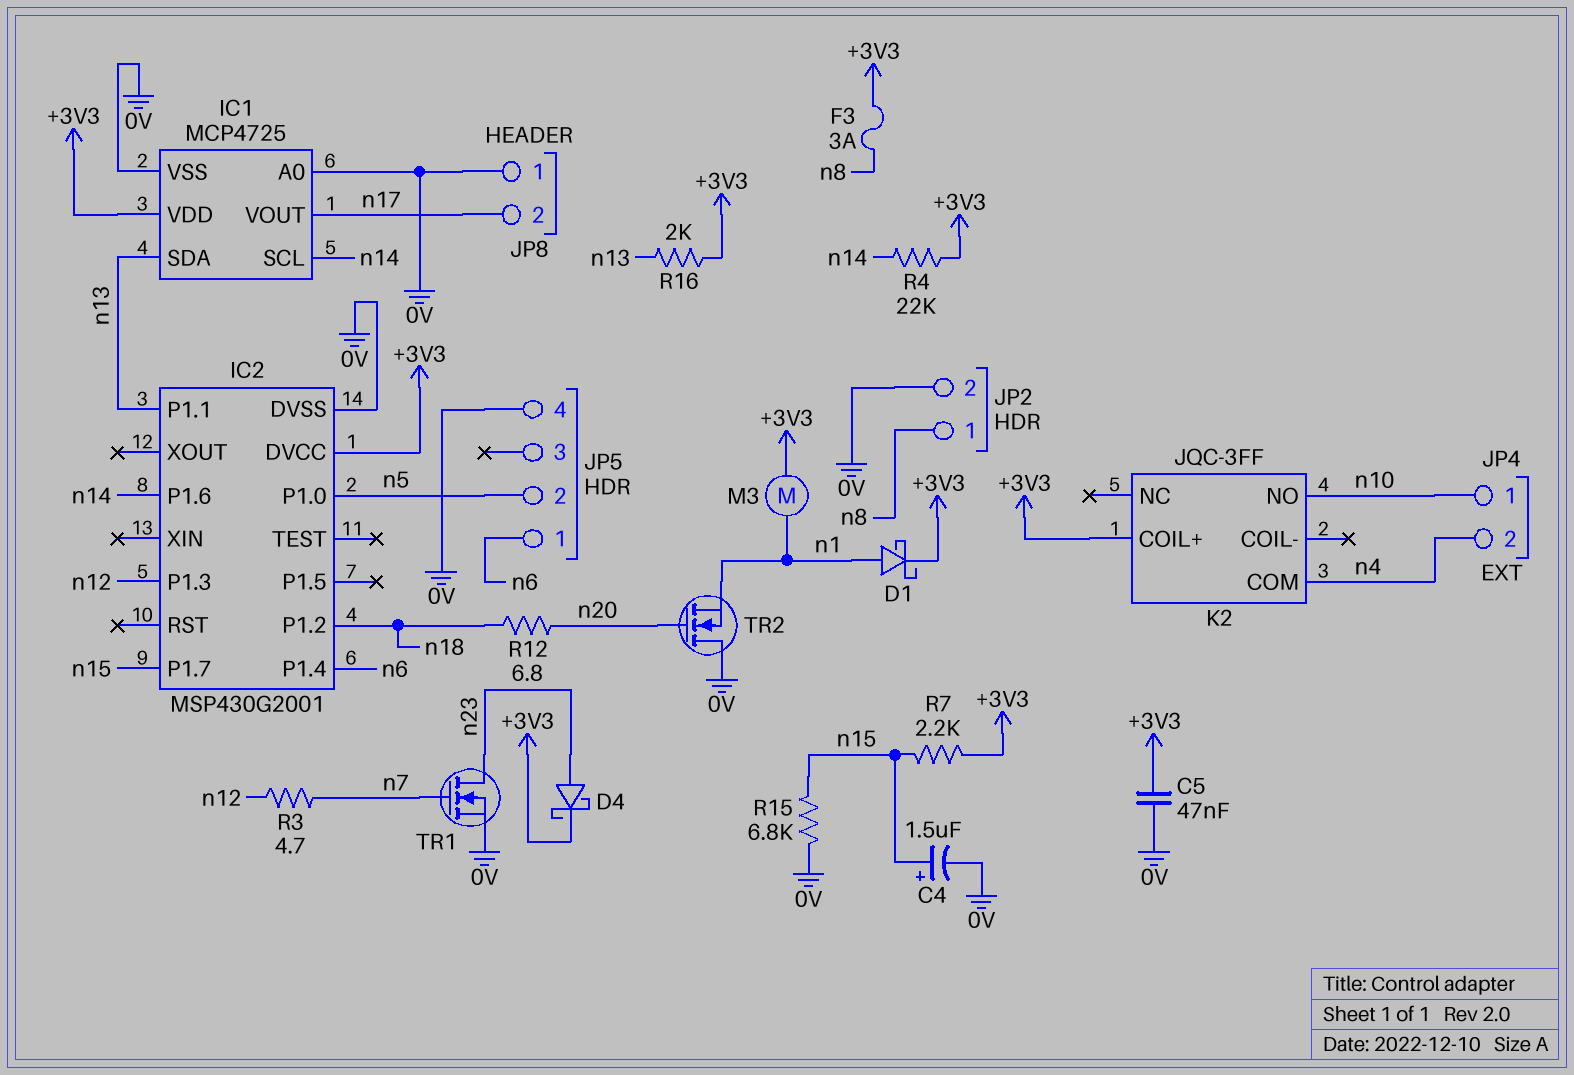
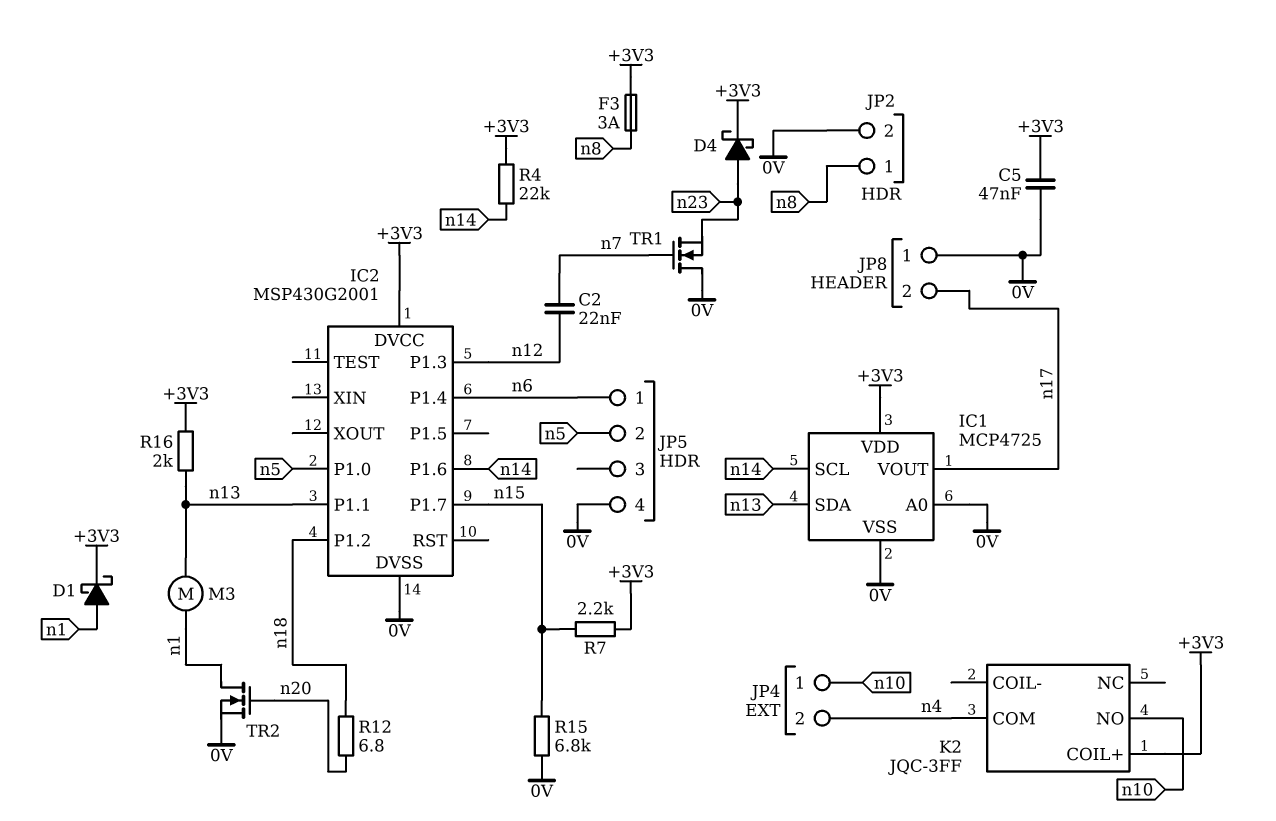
C2: none -> 22nF (n7, n12)
C4: 1.5uF (plus n15, minus 0V) -> none
M3: motor (+3V3, n1) -> motor (n1, n13)
R3: 4.7 (n7, n12) -> none
TR1: NMOS (G n7, D n23, S 0V) -> NMOS (G n7, D 0V, S n23)
TR2: NMOS (G n20, D 0V, S n1) -> NMOS (G n20, D n1, S 0V)

